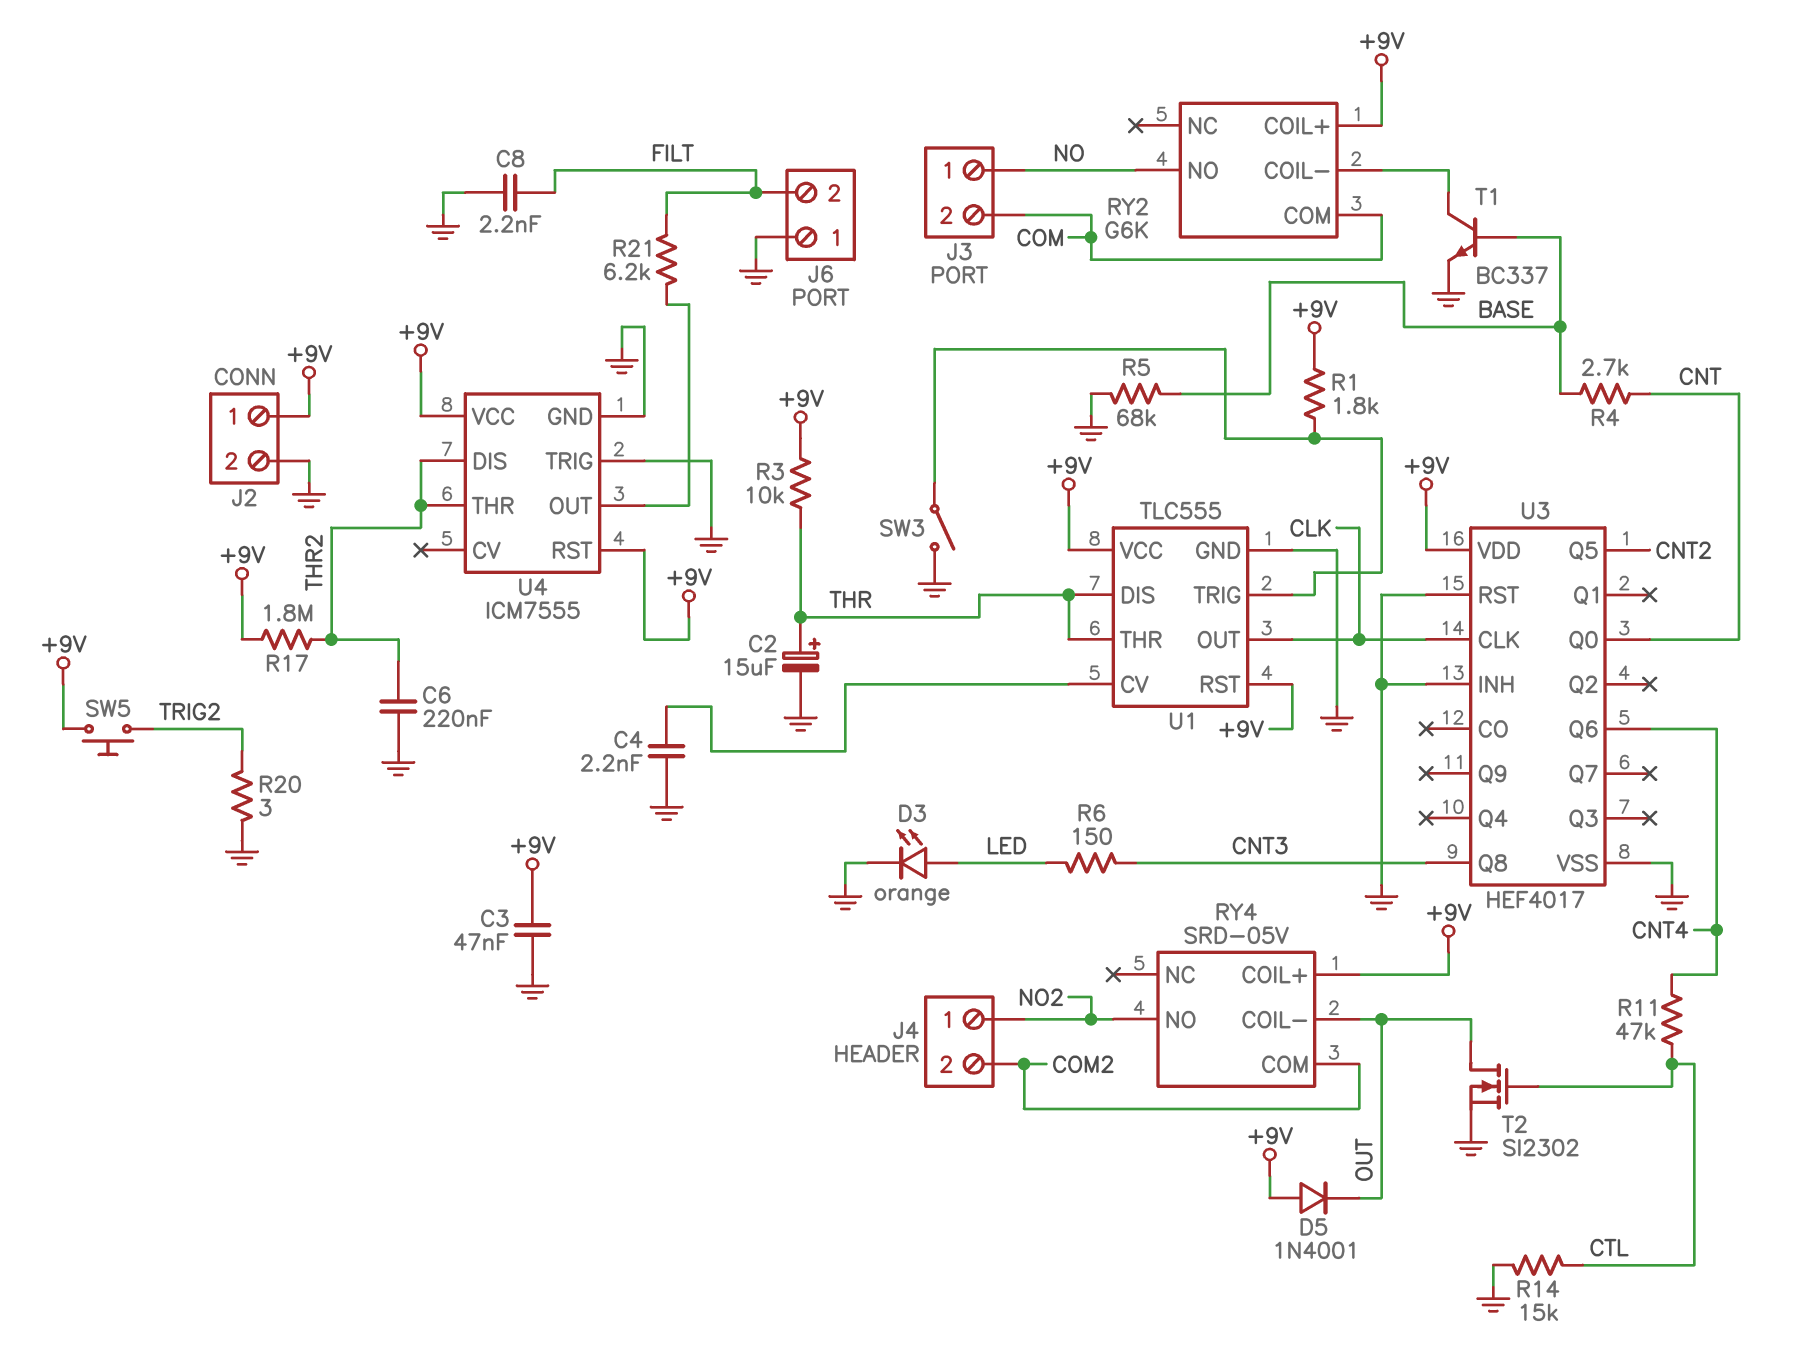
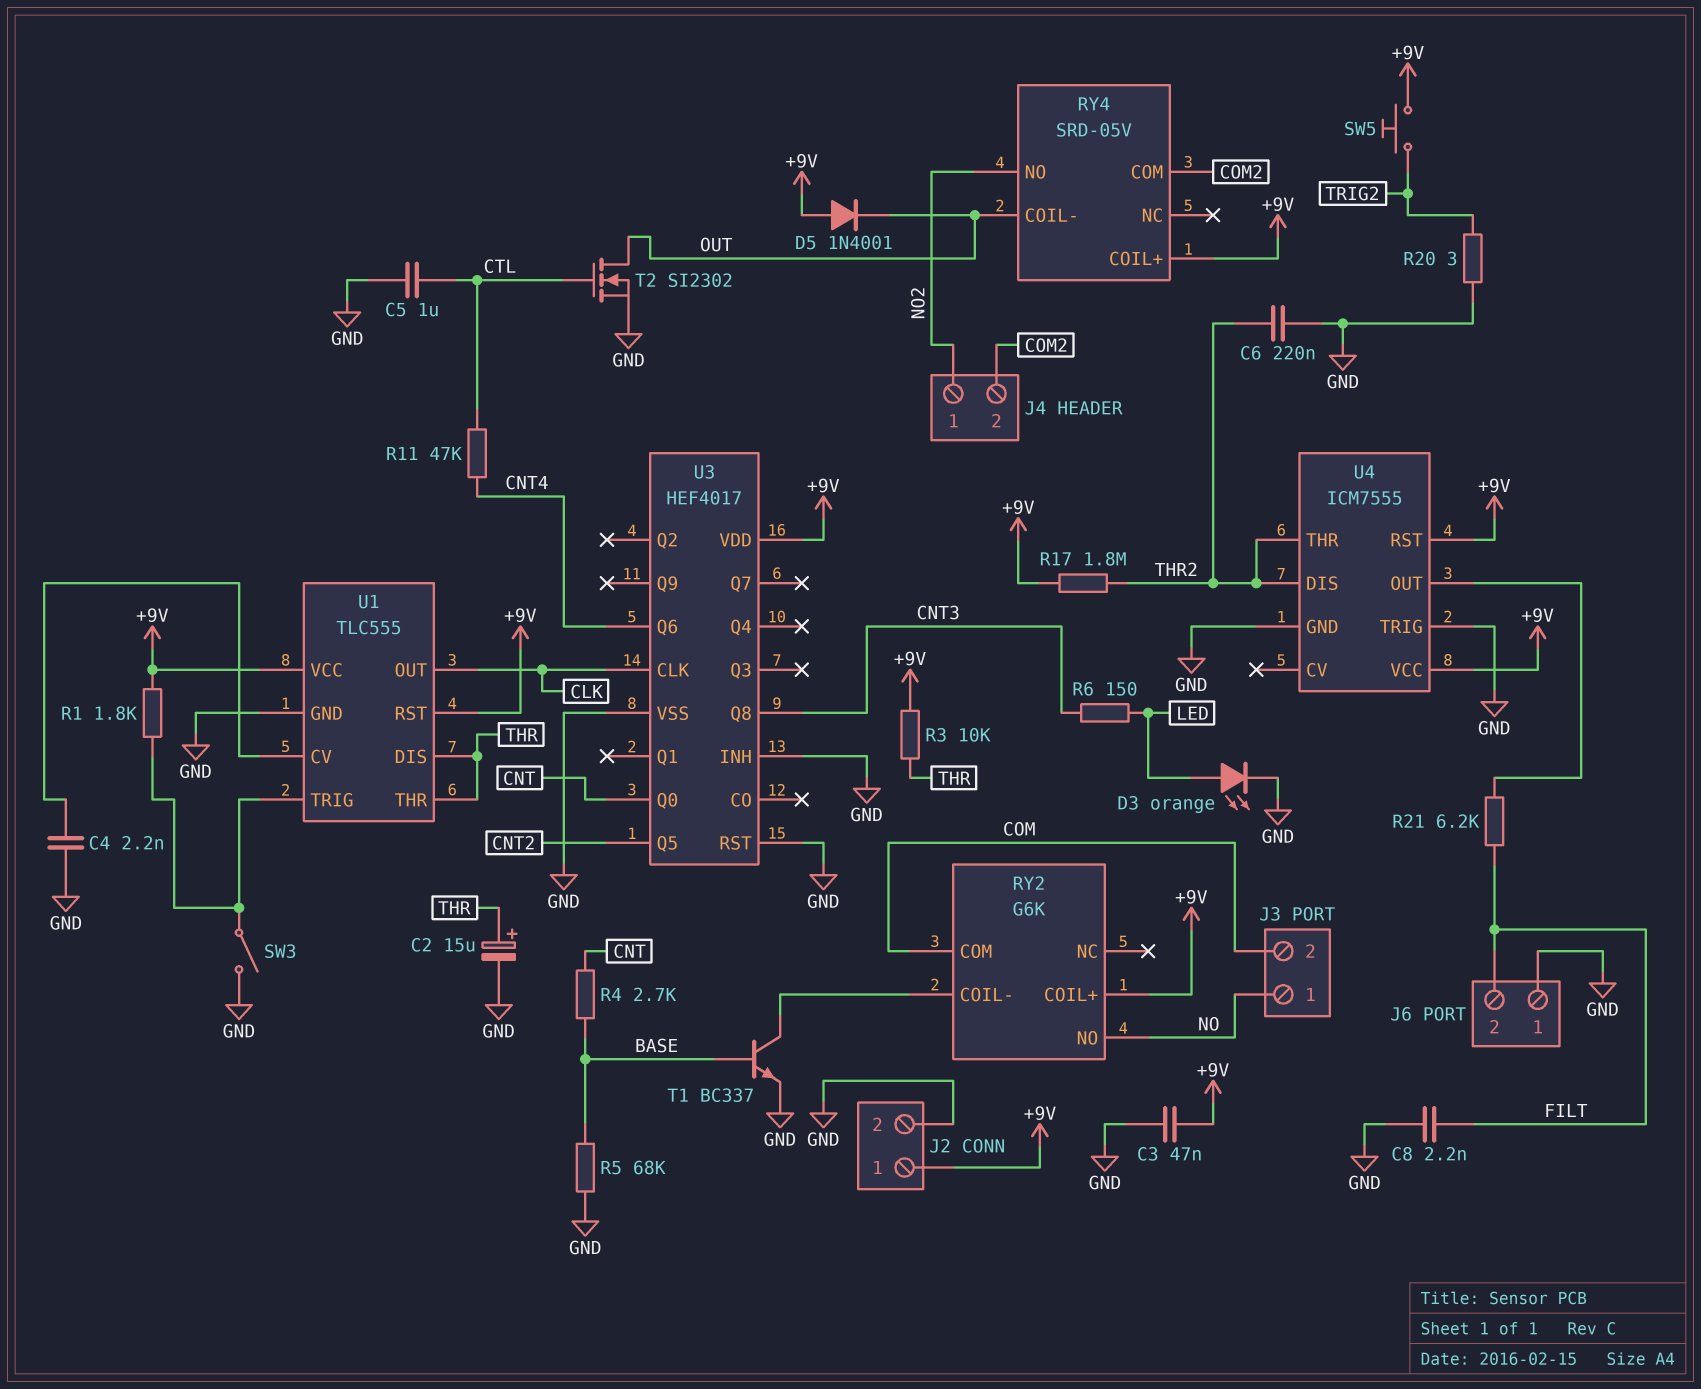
C5: none -> 1uF (CTL, GND)
R14: 15k (CTL, GND) -> none

